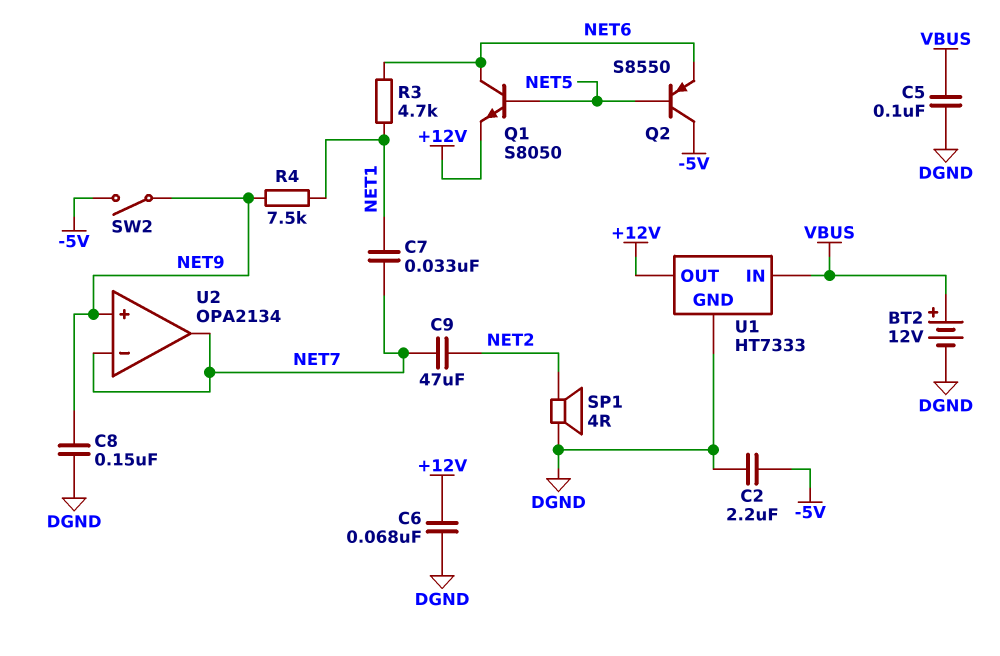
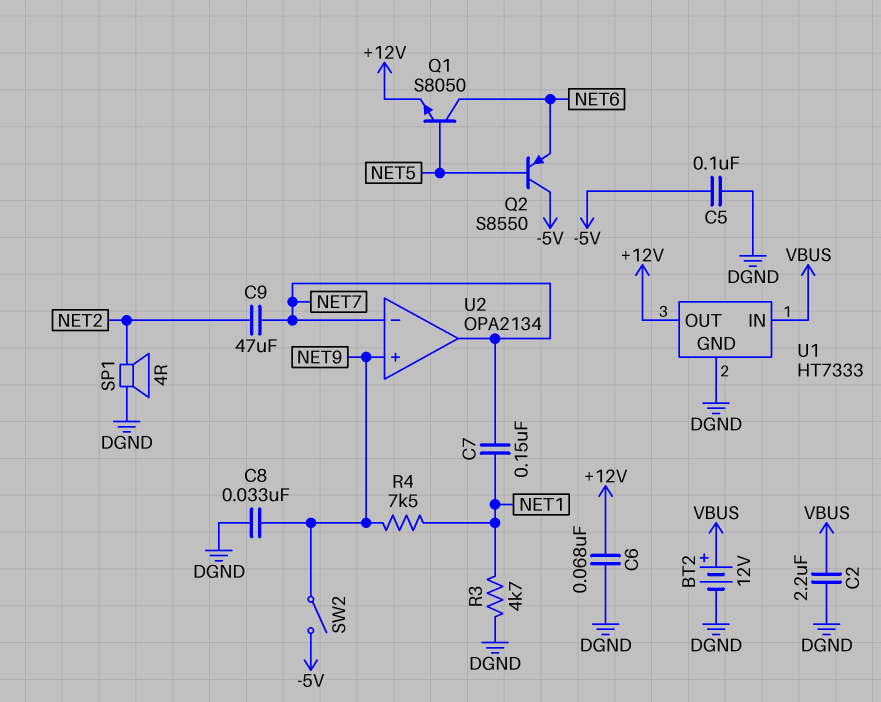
C2: 2.2uF (-5V, DGND) -> 2.2uF (DGND, VBUS)
C5: 100nF (DGND, VBUS) -> 100nF (-5V, DGND)
C7: 33nF (NET1, NET7) -> 150nF (NET1, NET7)
C8: 150nF (DGND, NET9) -> 33nF (DGND, NET9)
R3: 4.7k (NET1, NET6) -> 4.7k (DGND, NET1)

